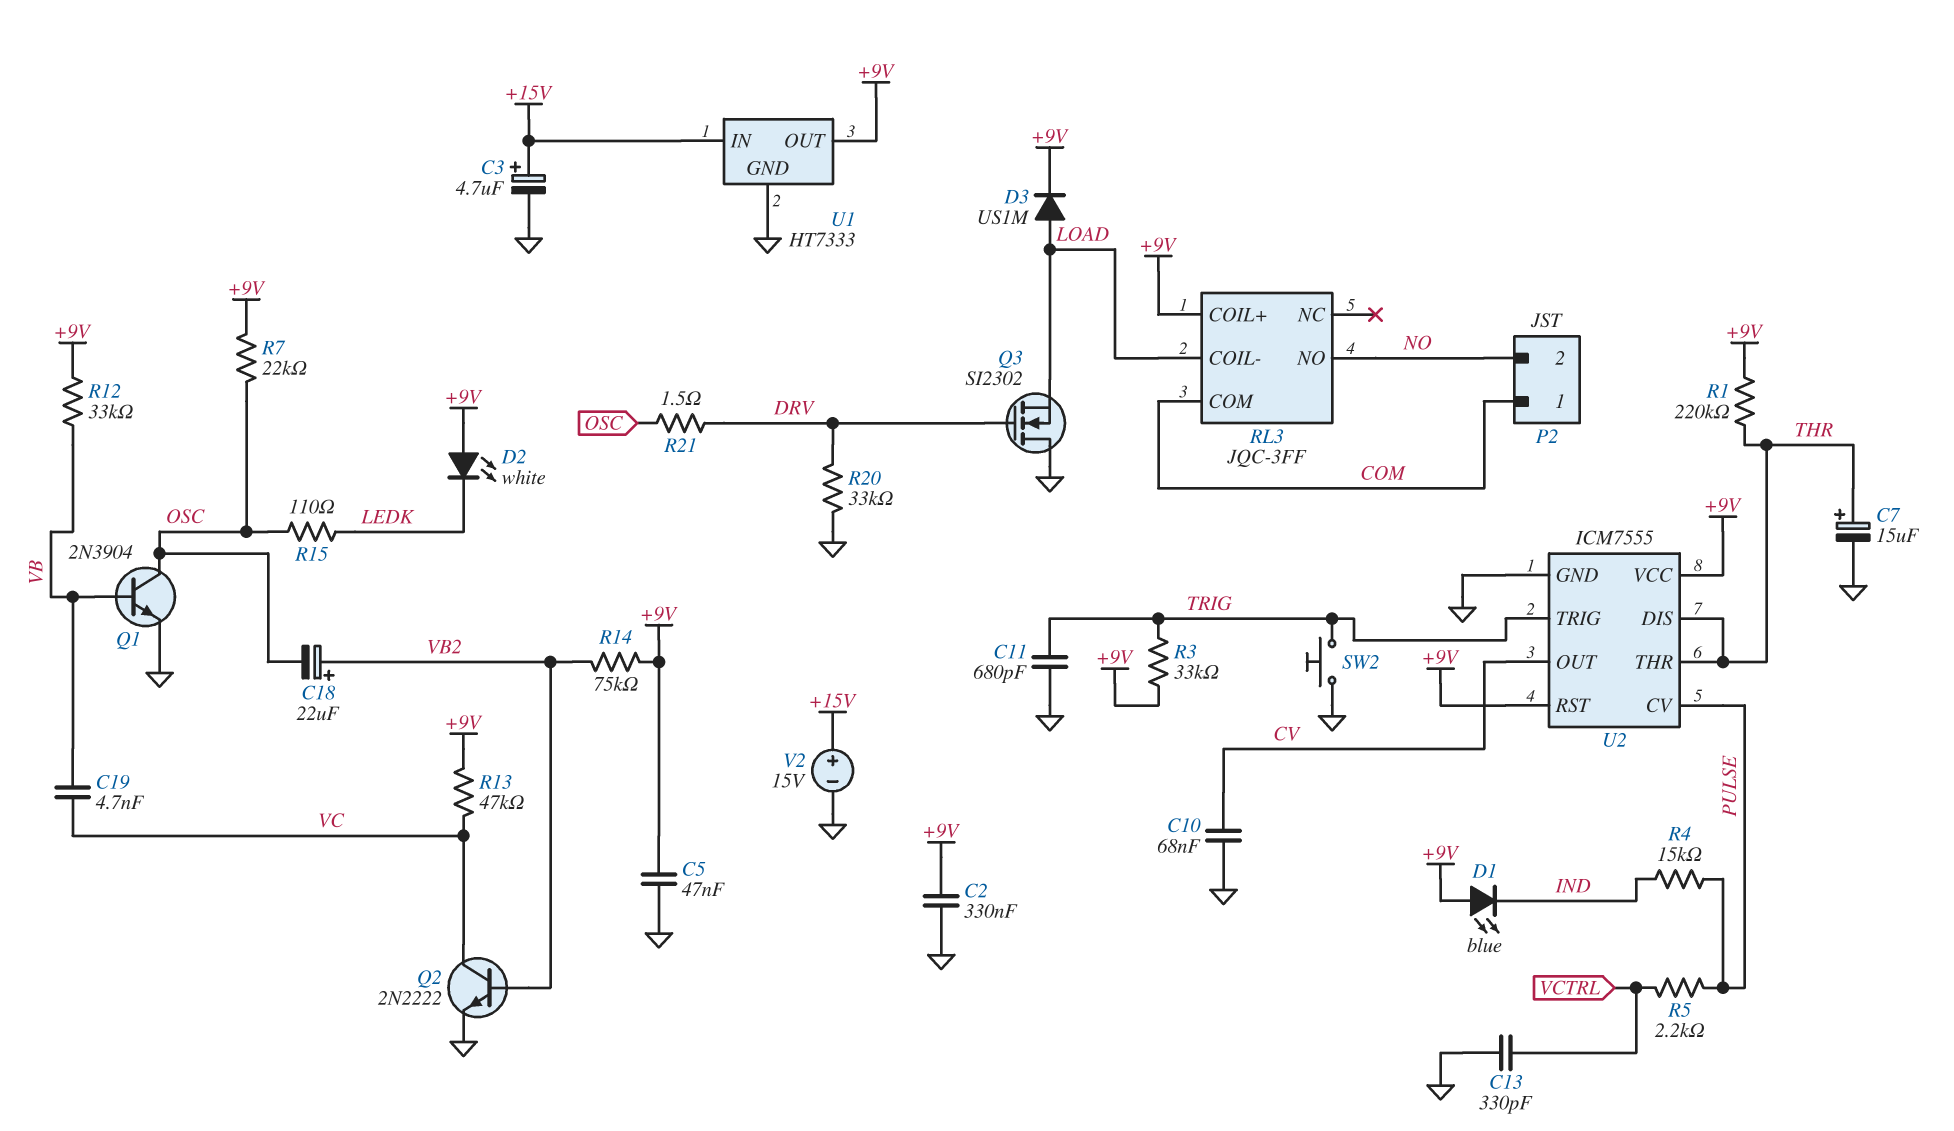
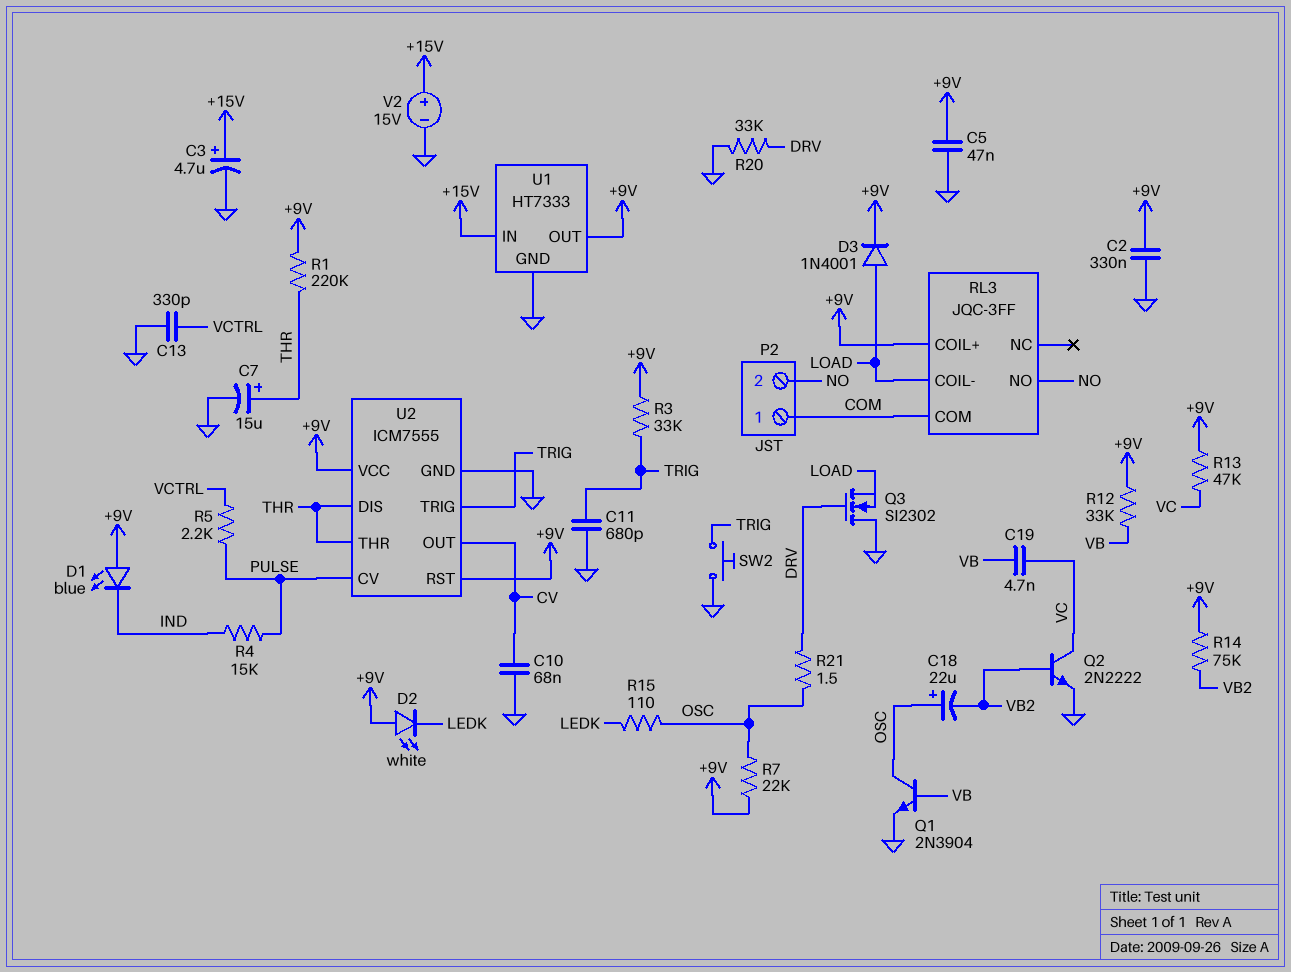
C18: 22uF (plus VB2, minus OSC) -> 22uF (plus OSC, minus VB2)
D3: diode US1M (A LOAD, K +9V) -> diode 1N4001 (A LOAD, K +9V)

